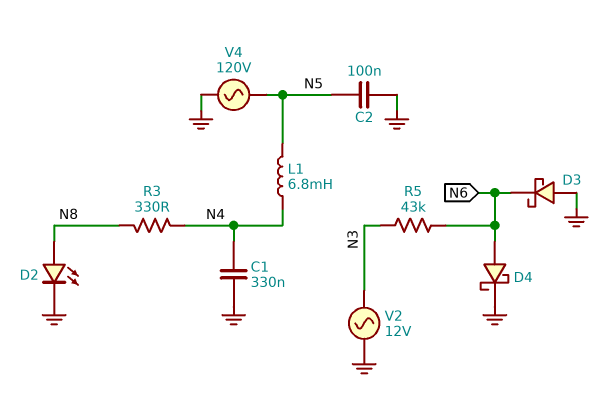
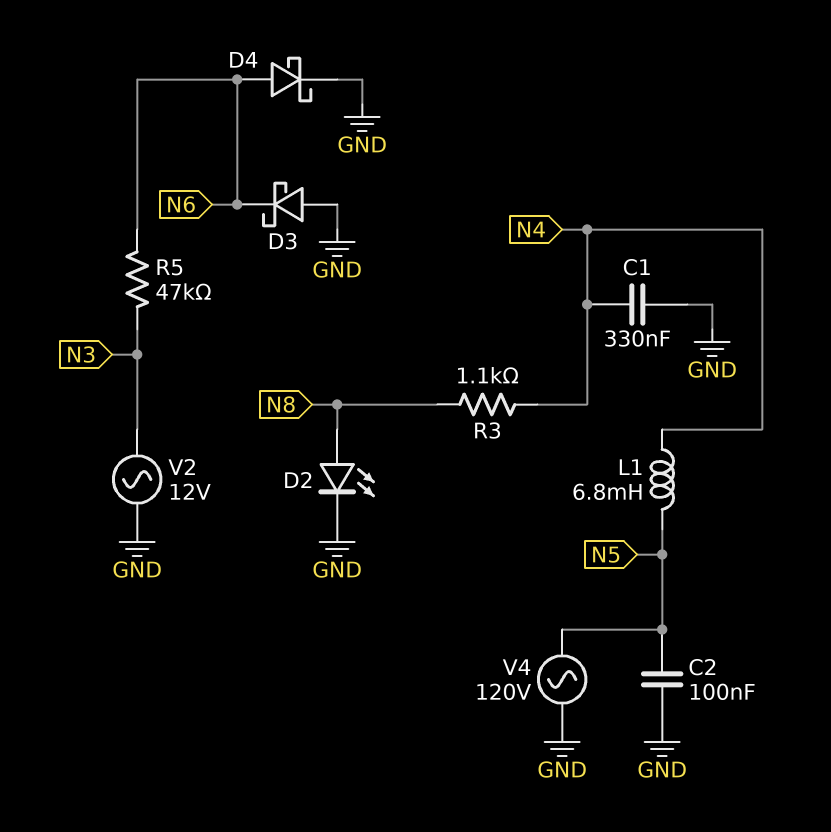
R3: 330 (N4, N8) -> 1.1k (N4, N8)
R5: 43k (N3, N6) -> 47k (N3, N6)

